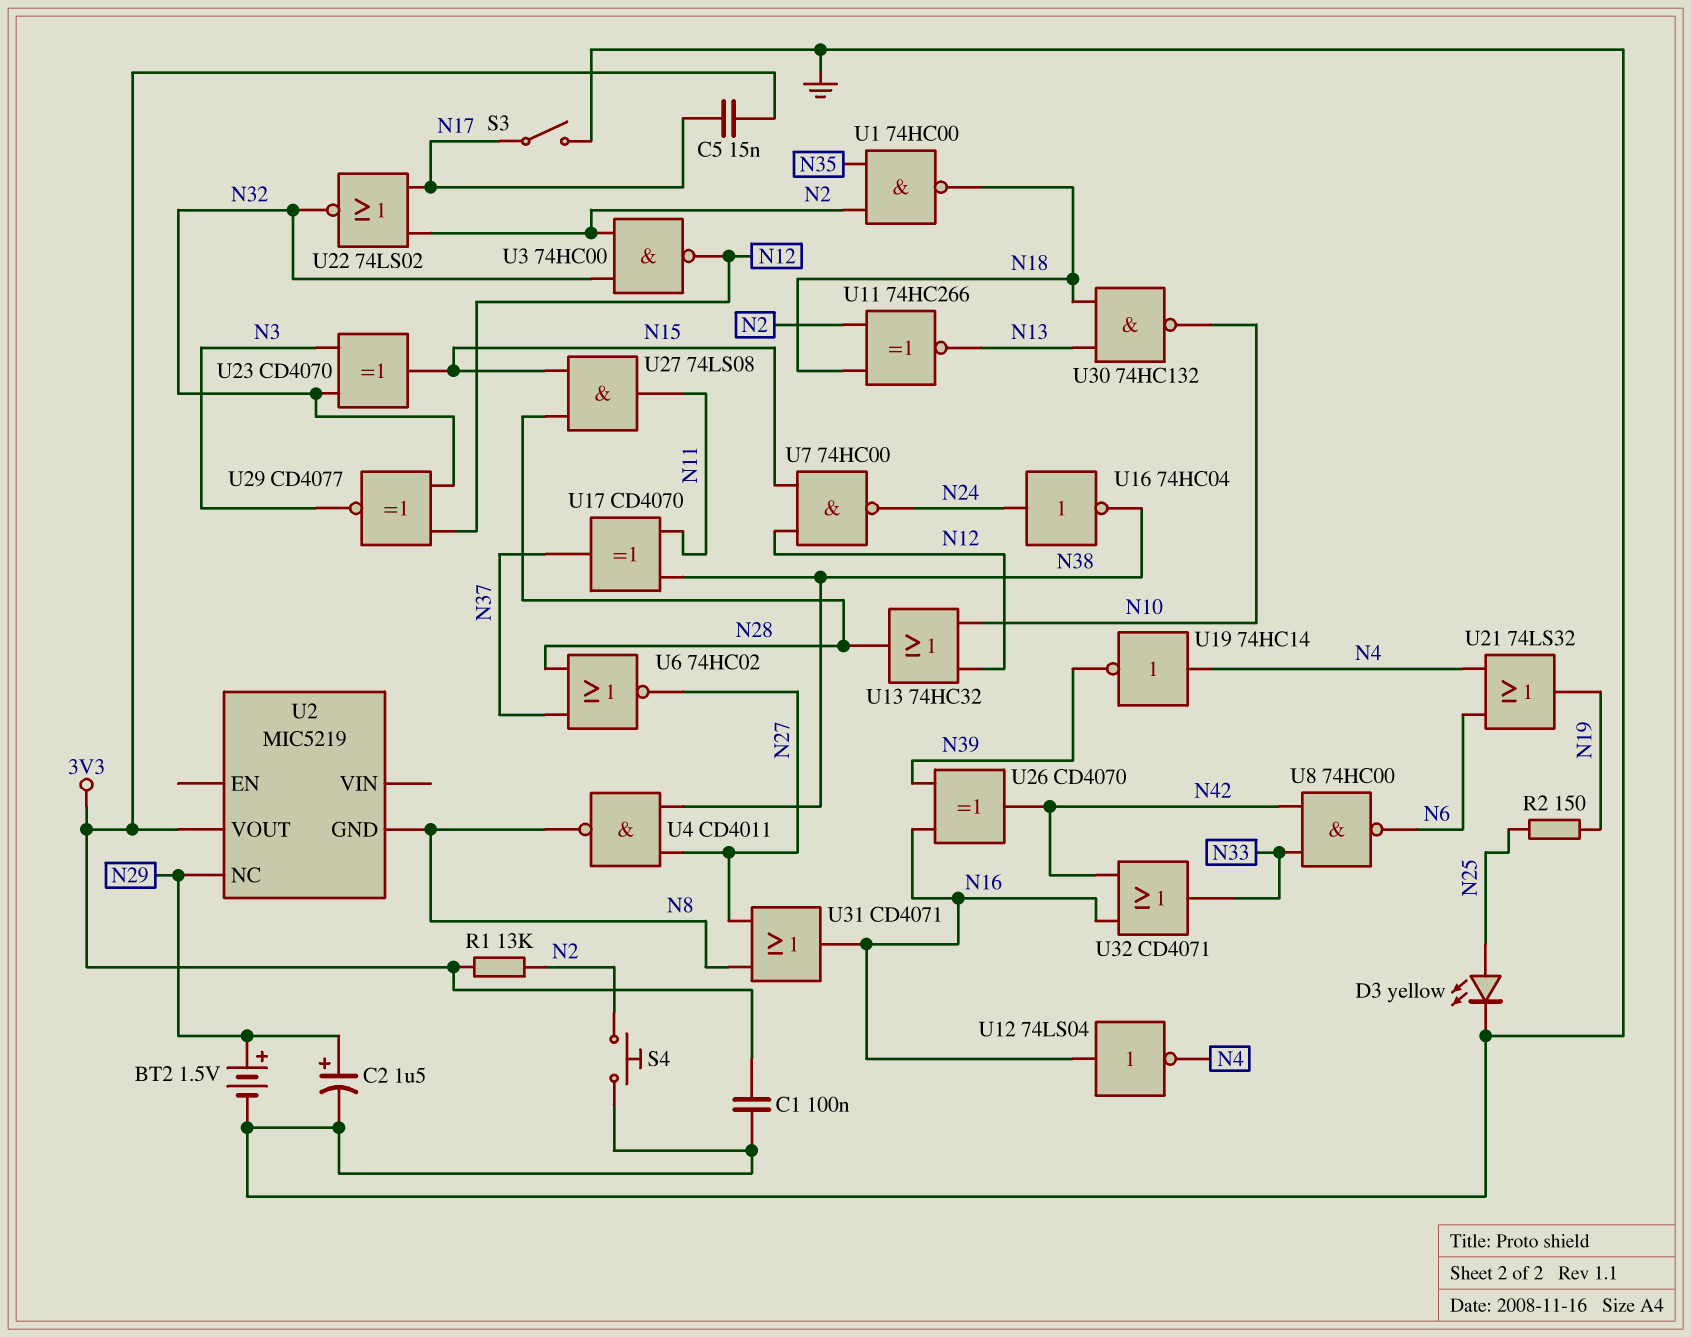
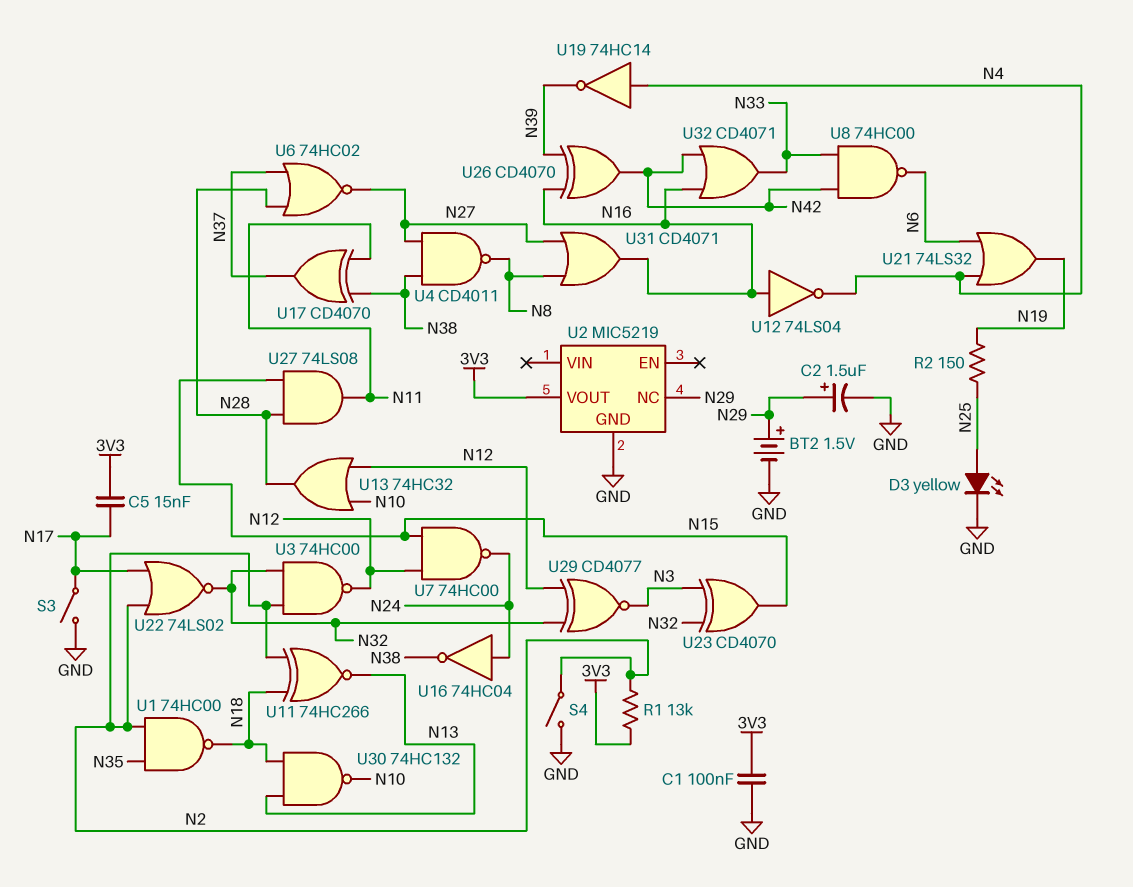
S4: button (GND, N2) -> switch (GND, N2)
U2 pin GND: N8 -> GND

